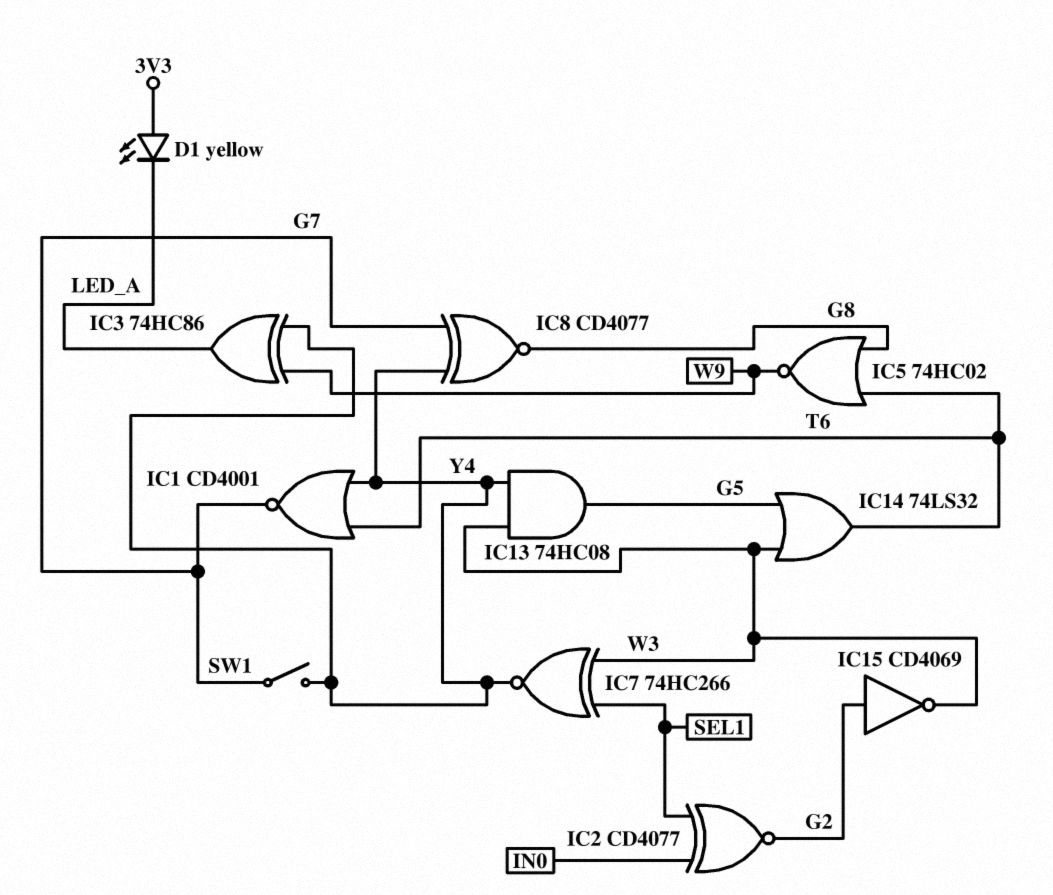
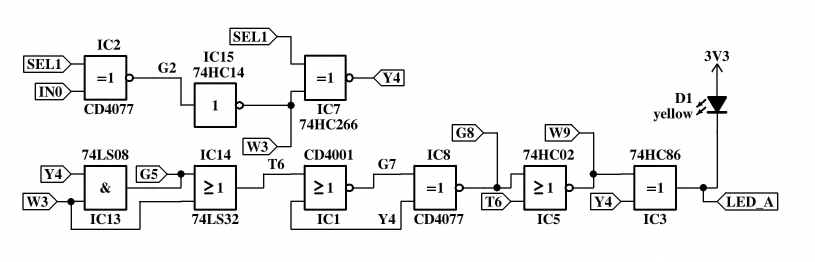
IC13: AND 74HC08 (in W3, in Y4, out G5) -> AND 74LS08 (in W3, in Y4, out G5)
IC15: NOT CD4069 (in G2, out W3) -> NOT 74HC14 (in G2, out W3)
SW1: switch (G7, Y4) -> none

